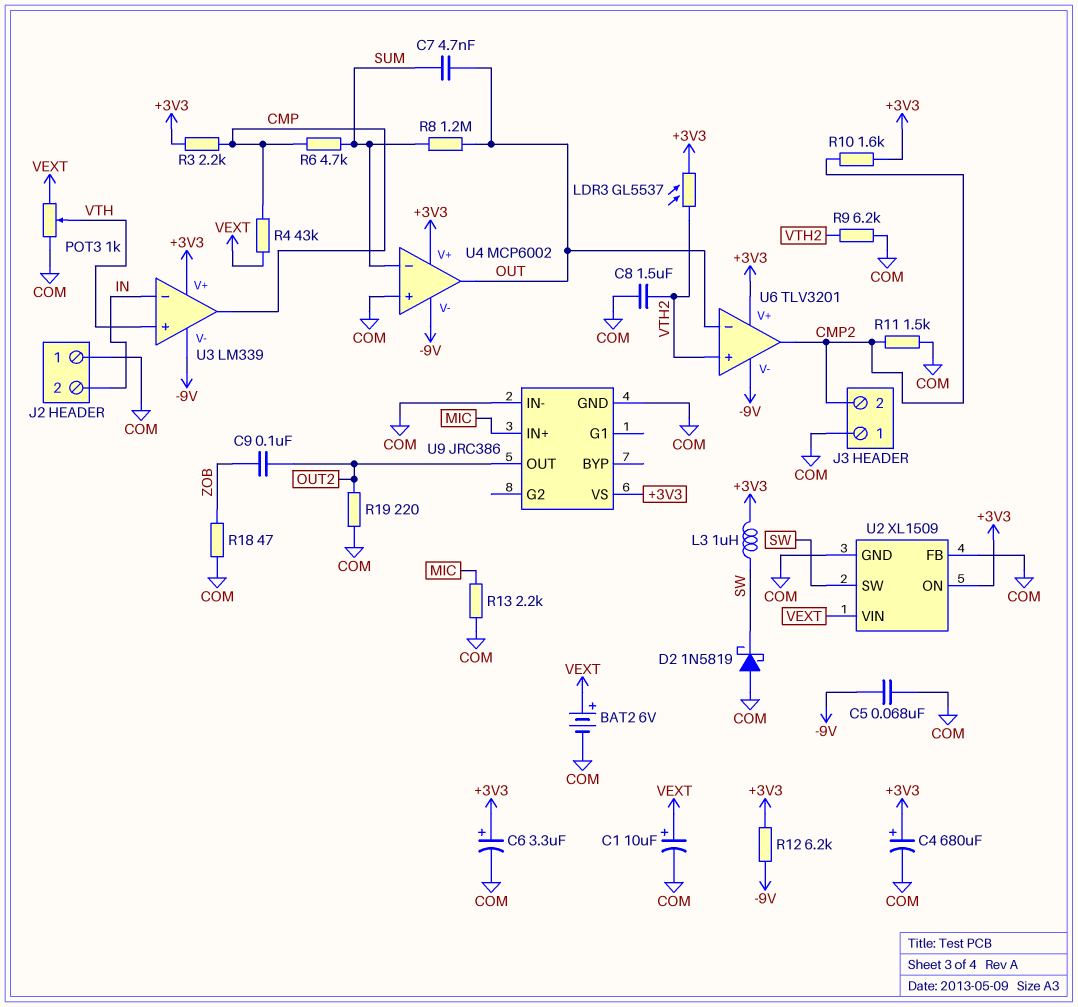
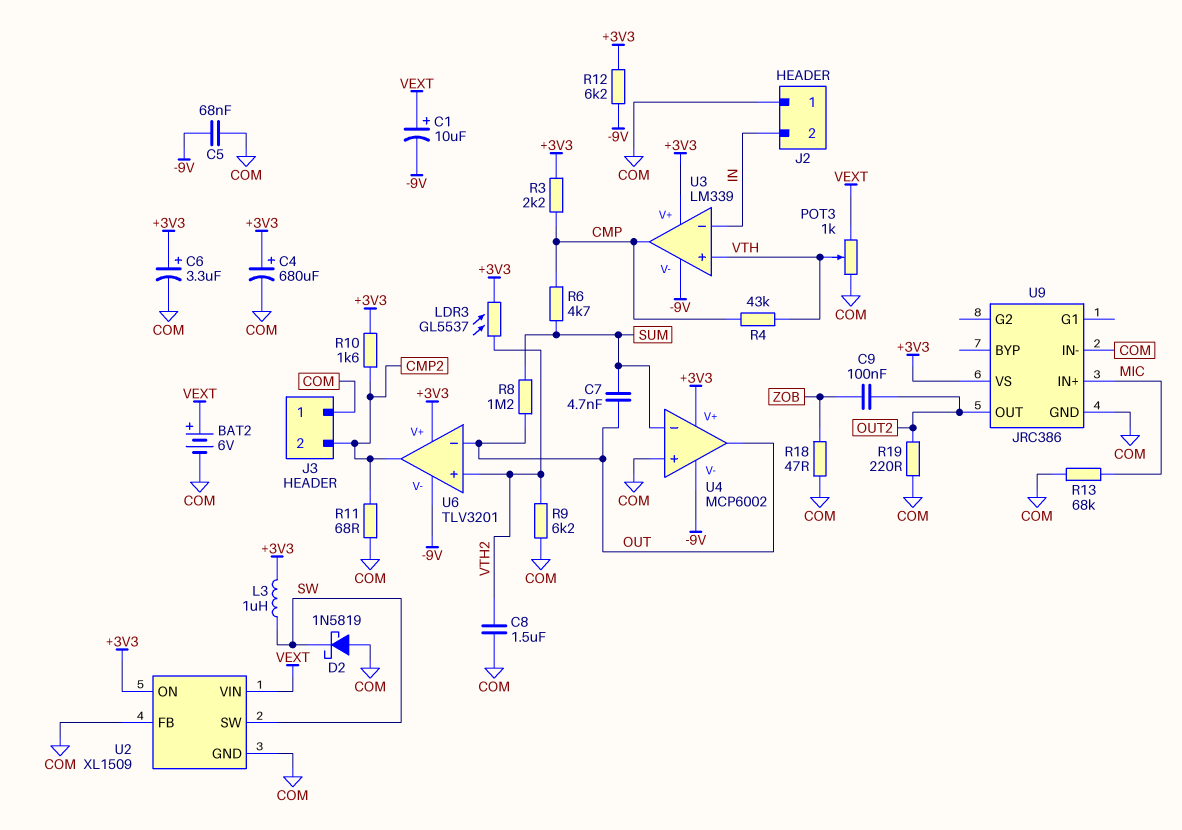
C1: 10uF (plus VEXT, minus COM) -> 10uF (plus VEXT, minus -9V)
R4: 43k (CMP, VEXT) -> 43k (CMP, VTH)
R11: 1.5k (CMP2, COM) -> 68 (CMP2, COM)
R13: 2.2k (COM, MIC) -> 68k (COM, MIC)

